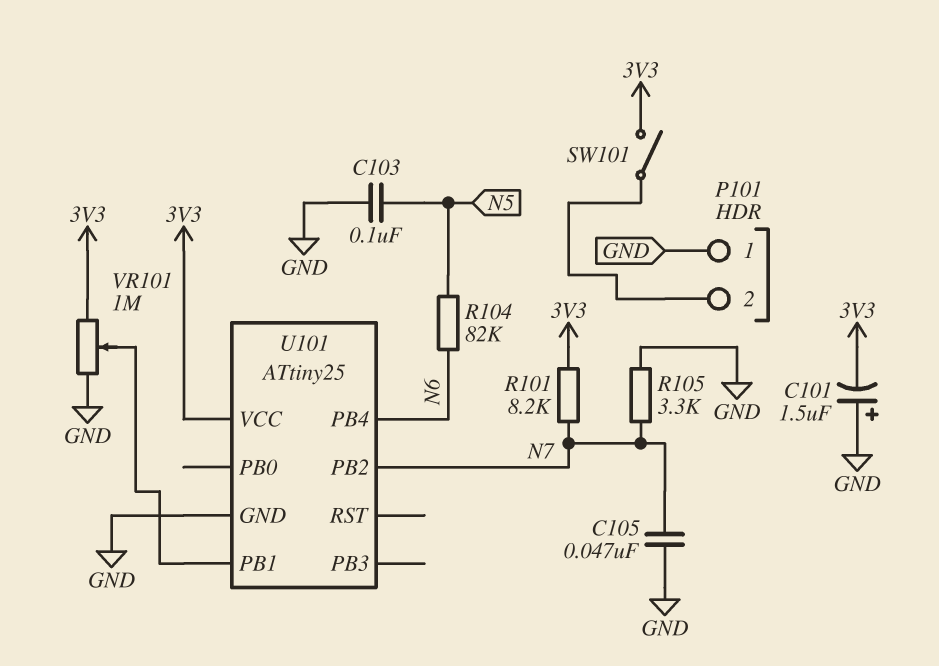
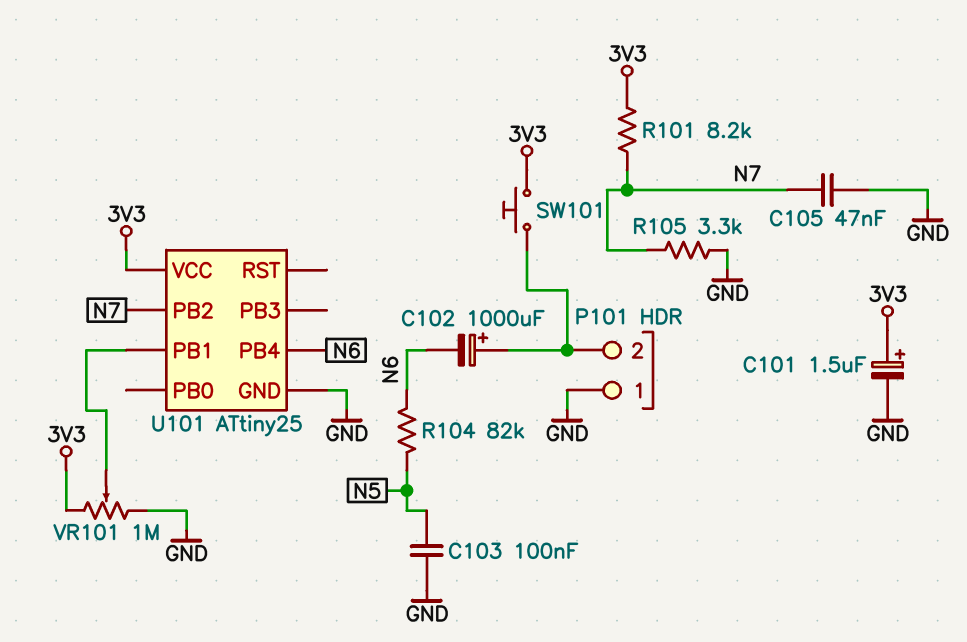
C101: 1.5uF (plus GND, minus 3V3) -> 1.5uF (plus 3V3, minus GND)
C102: none -> 1000uF (plus P101/2, minus N6)
SW101: switch (3V3, P101/2) -> button (3V3, P101/2)

